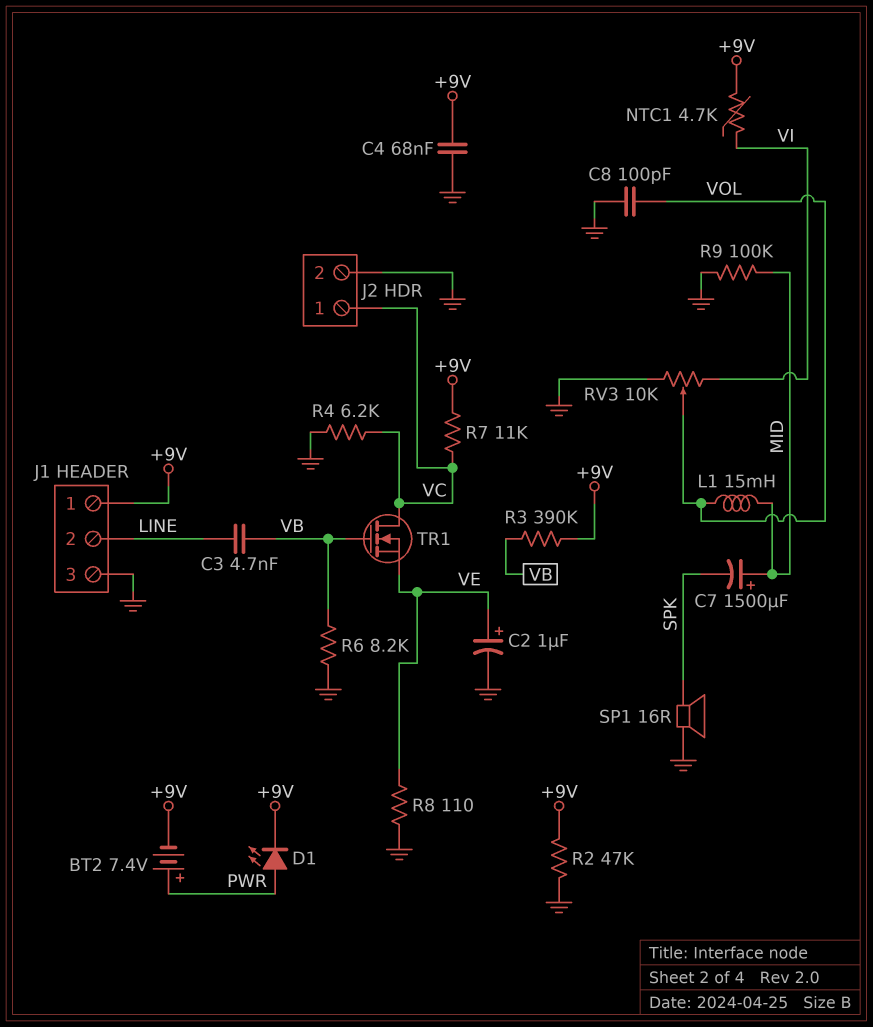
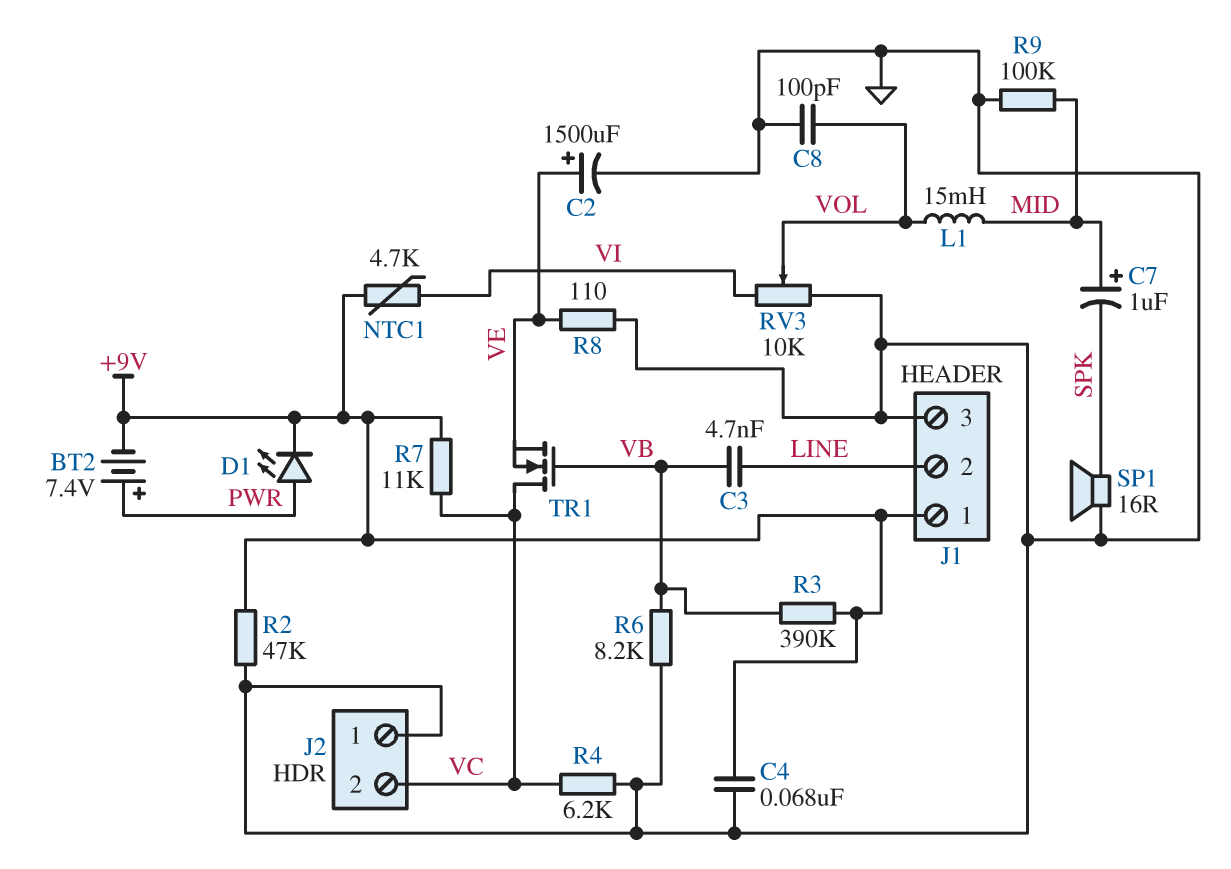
C2: 1uF (plus VE, minus GND) -> 1500uF (plus VE, minus GND)
C7: 1500uF (plus MID, minus SPK) -> 1uF (plus MID, minus SPK)
J2 pin 1: VC -> GND
J2 pin 2: GND -> VC

